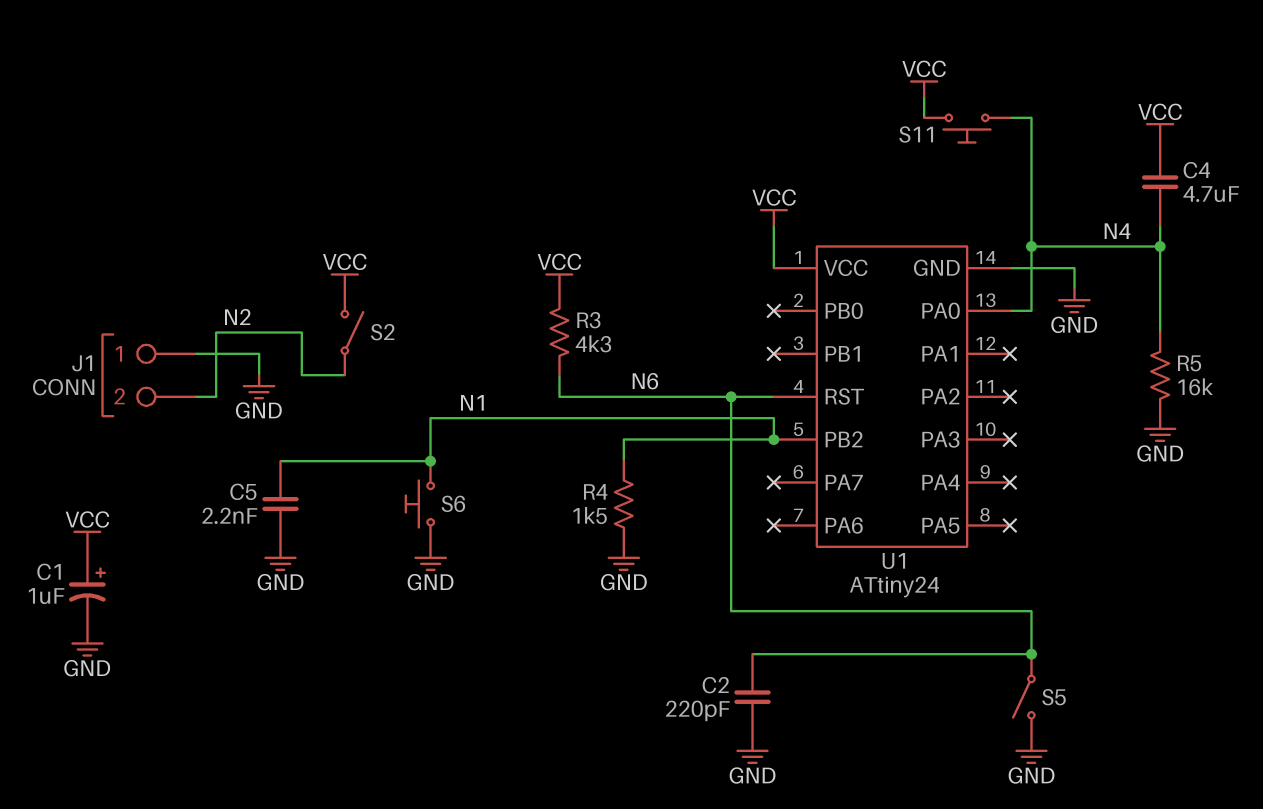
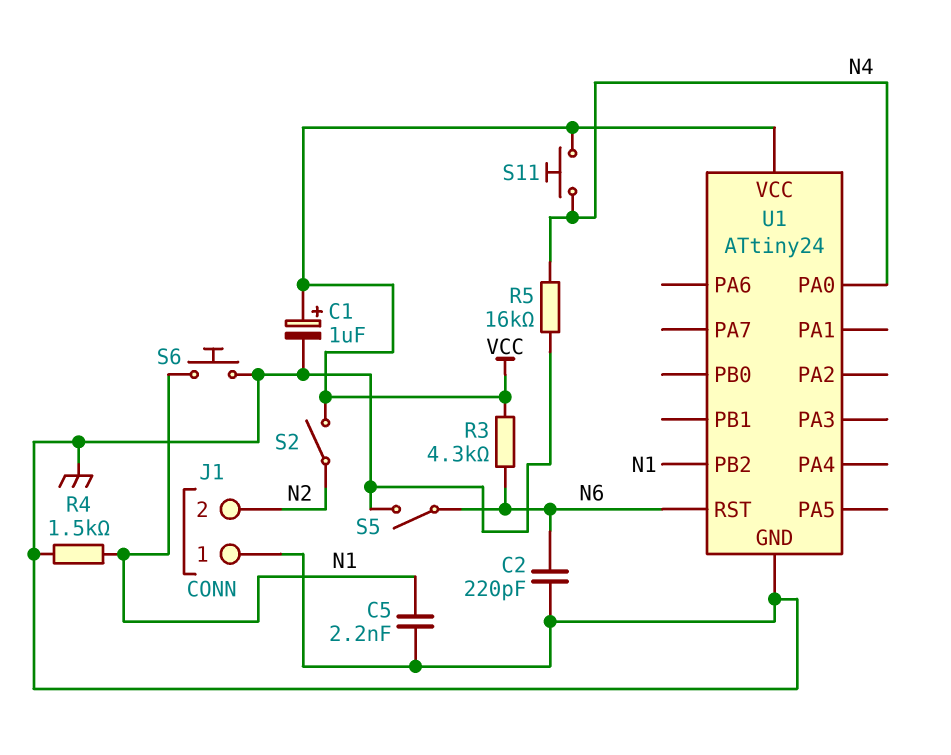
C4: 4.7uF (N4, VCC) -> none

